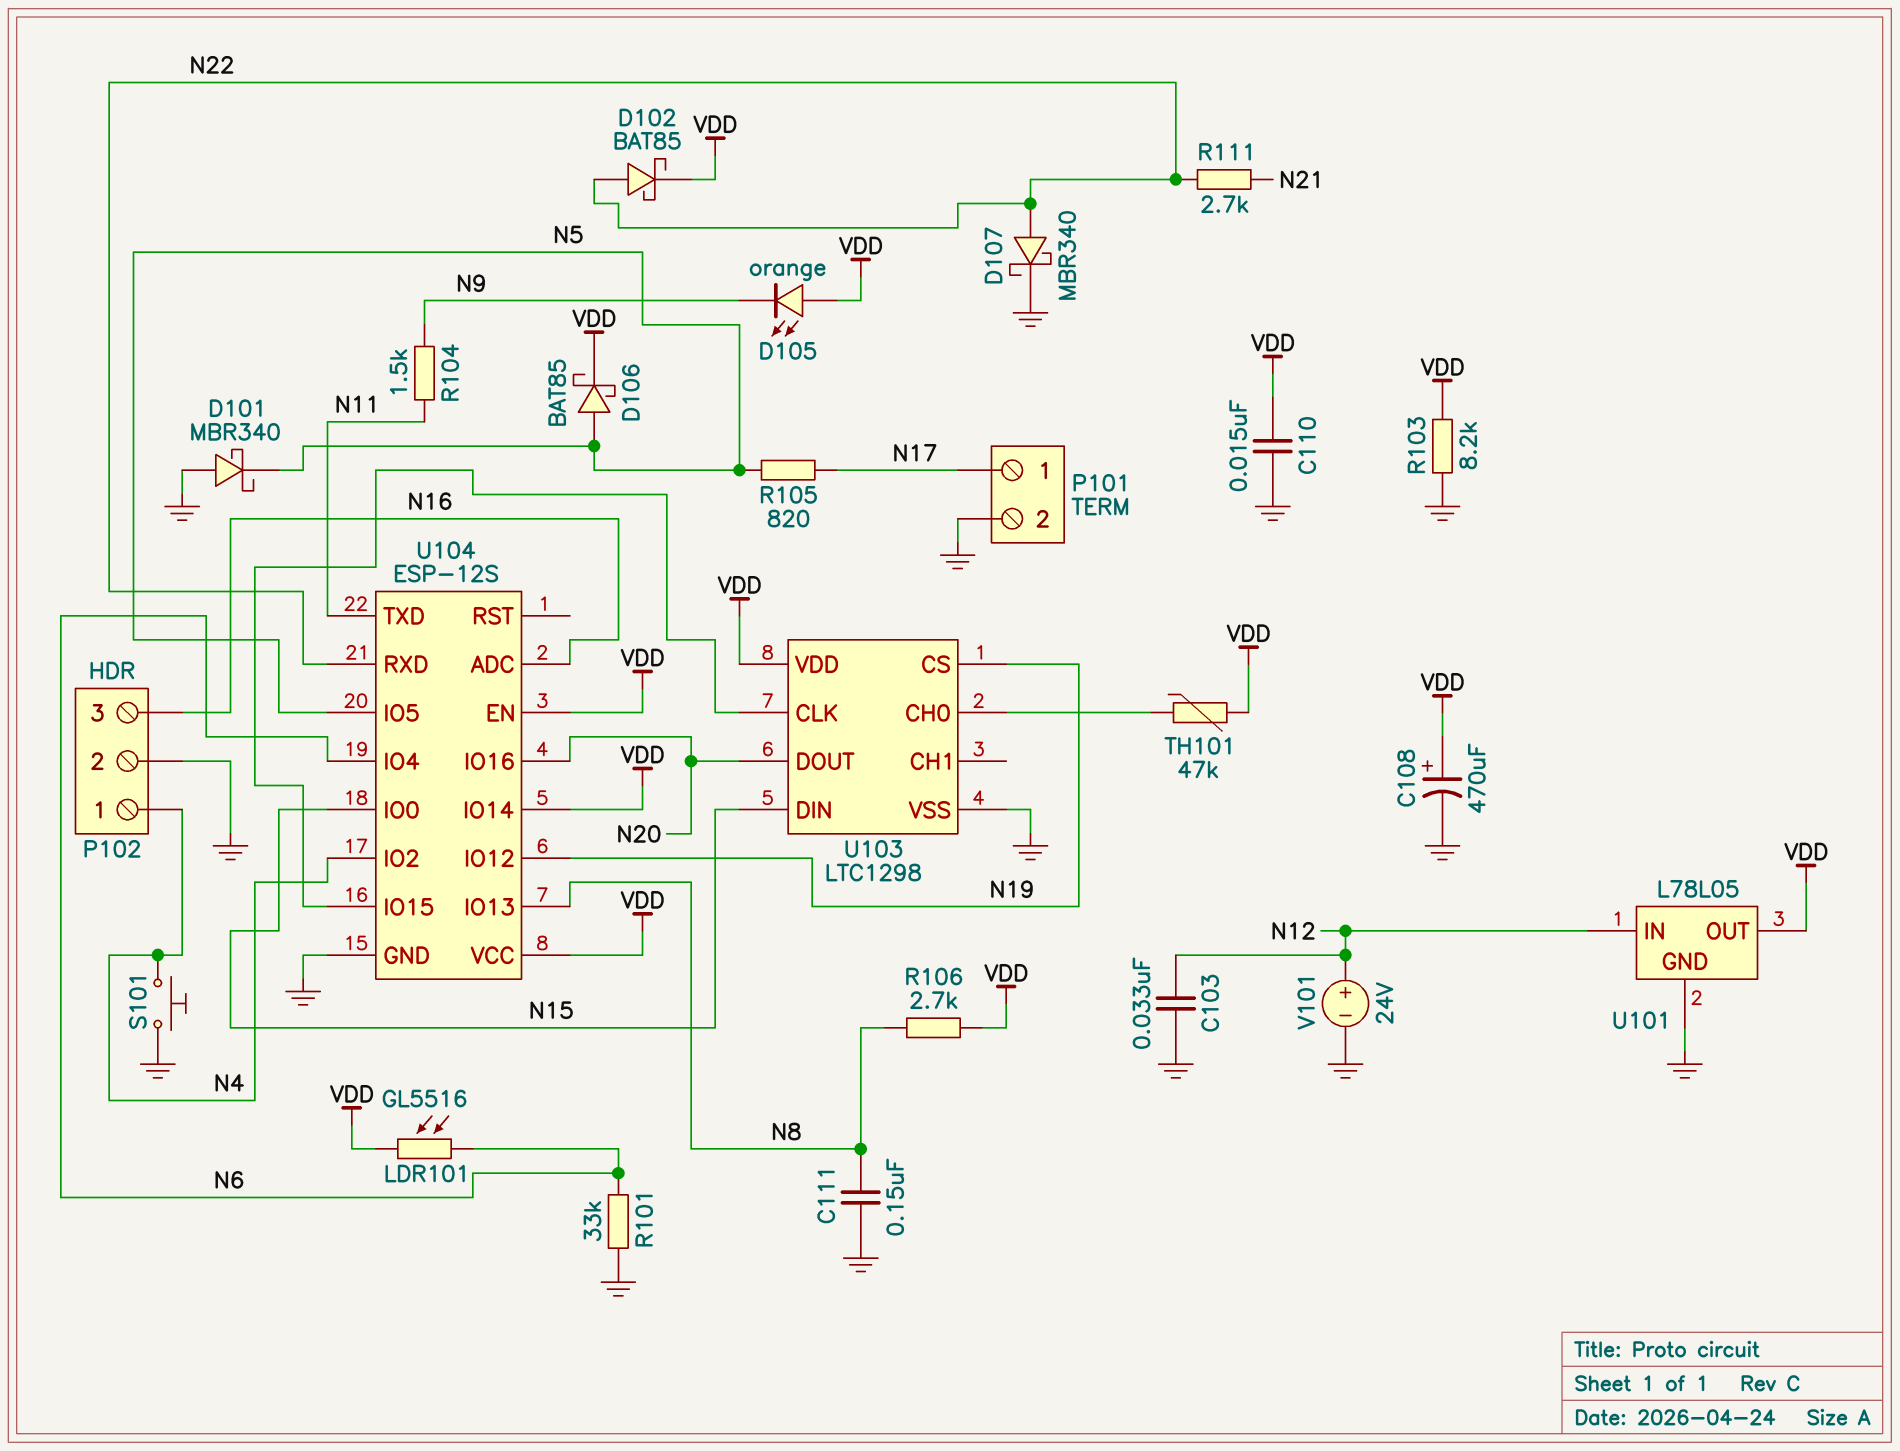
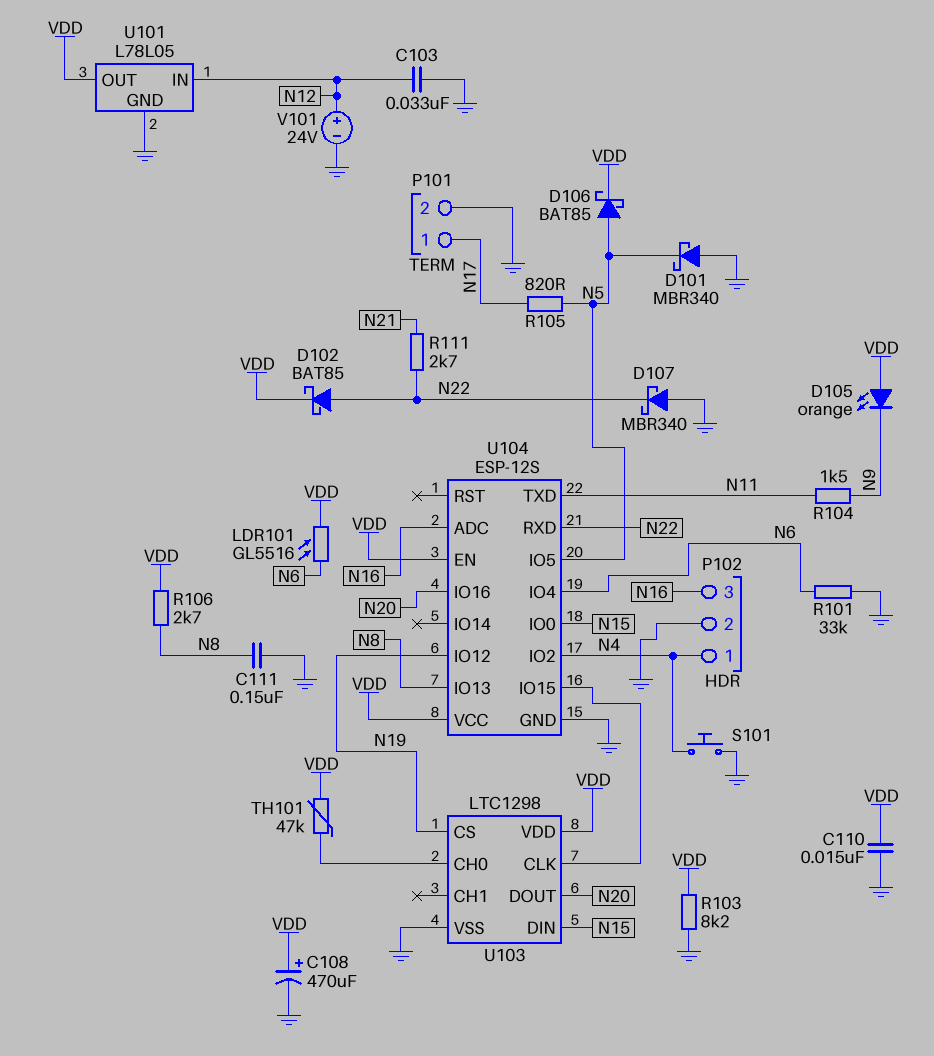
D107: schottky MBR340 (A N22, K GND) -> schottky MBR340 (A GND, K N22)
U104 pin IO14: VDD -> none

